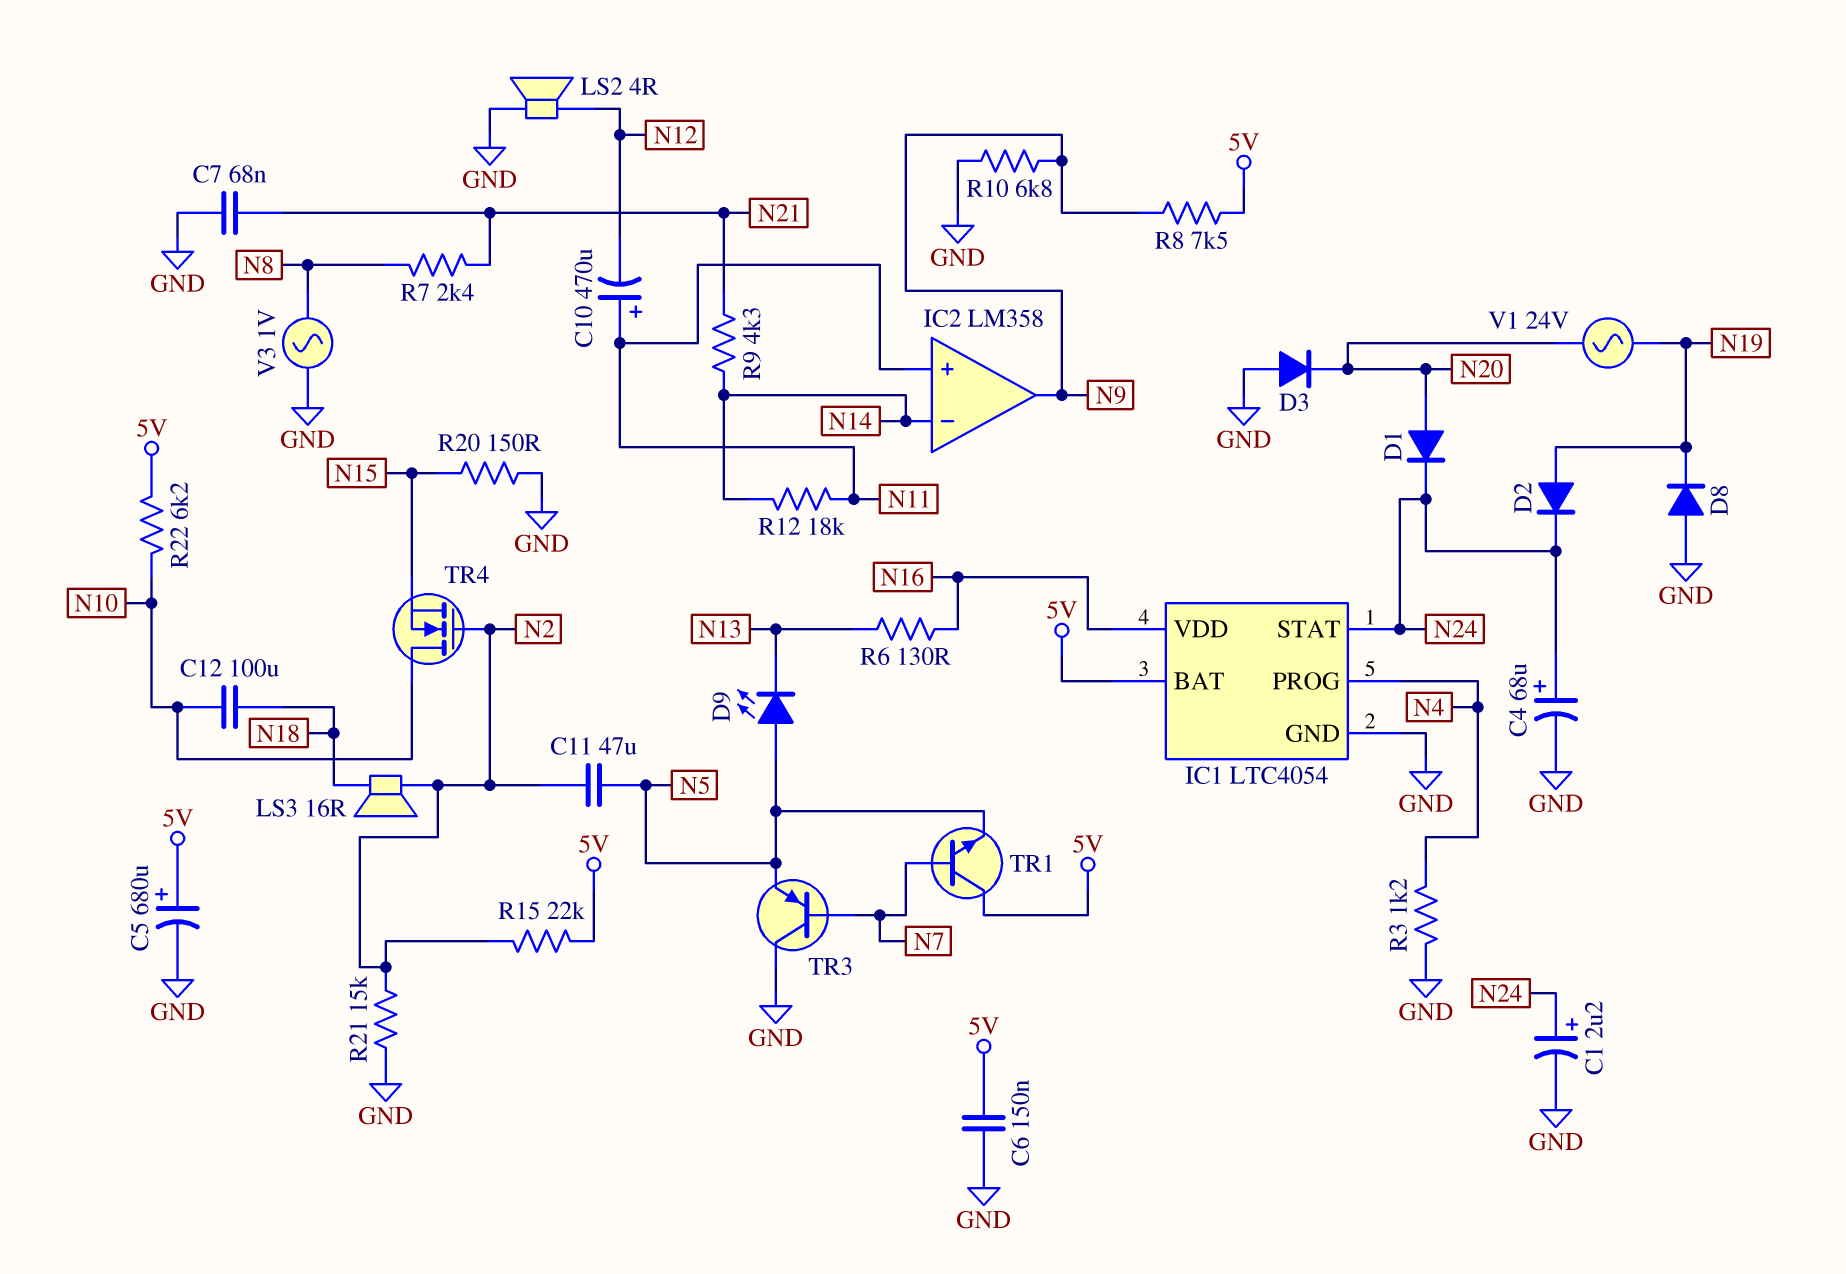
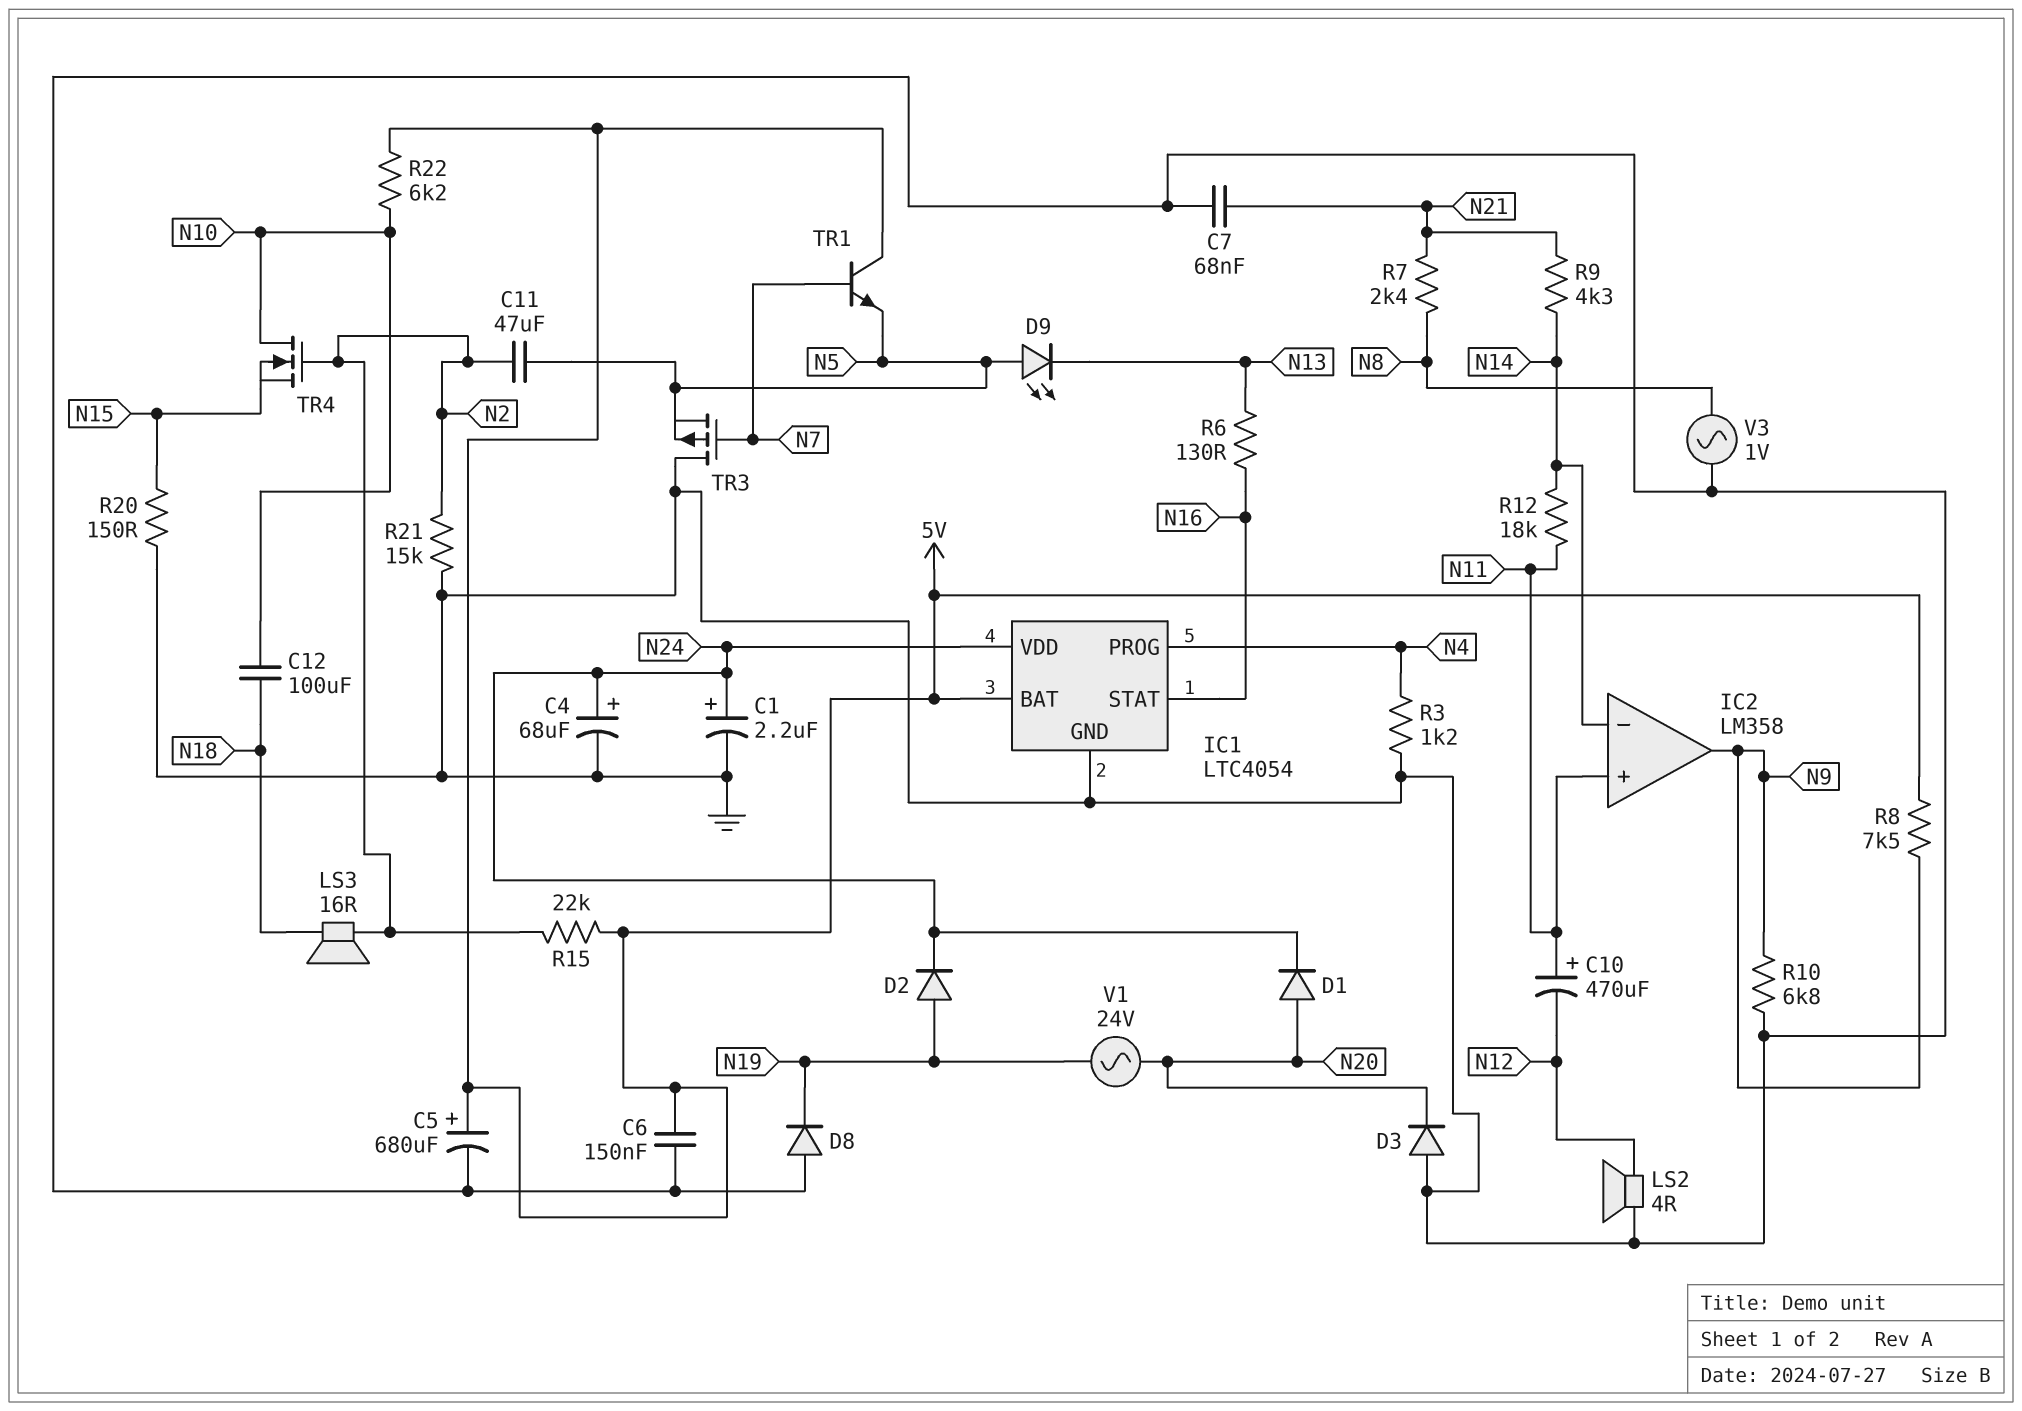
IC1 pin STAT: N24 -> N16
IC1 pin VDD: N16 -> N24
TR3: PNP (B N7, C GND, E N5) -> PMOS (G N7, D GND, S N5)

